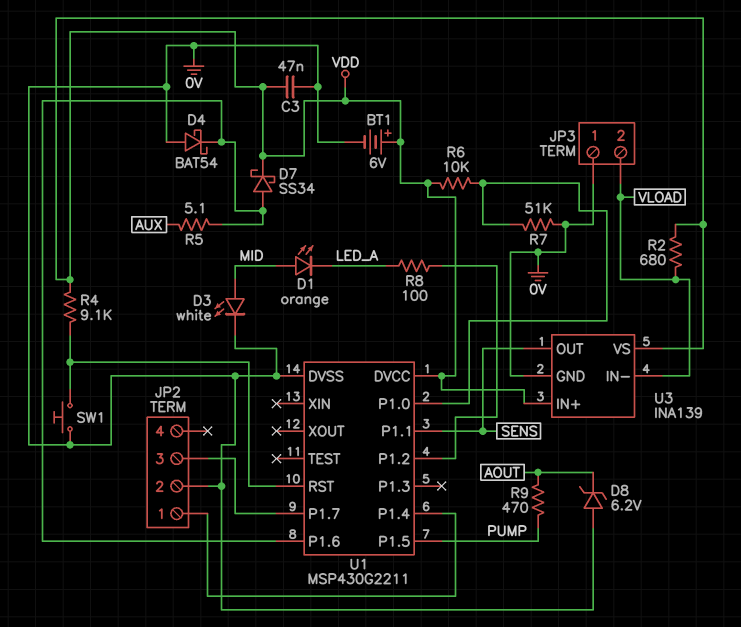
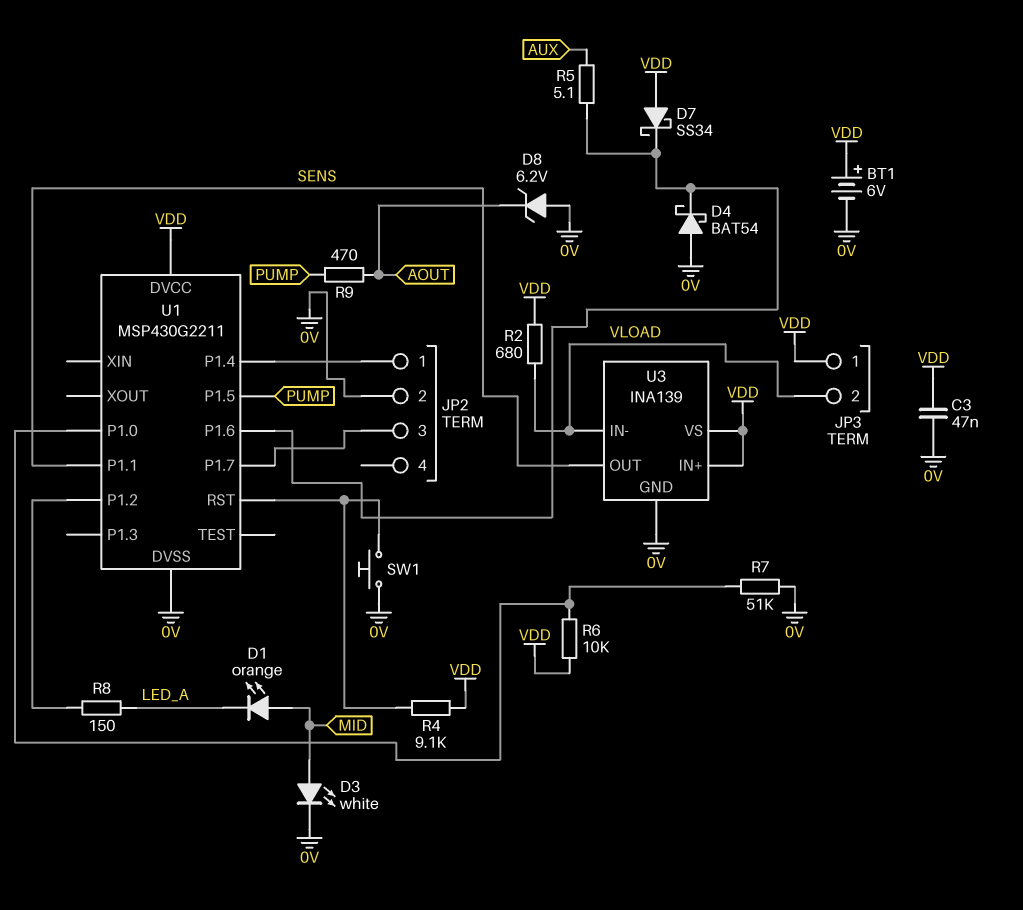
D7: schottky SS34 (A U1/P1.6, K VDD) -> schottky SS34 (A VDD, K U1/P1.6)
JP3 pin 1: 0V -> VDD
R8: 100 (LED_A, U1/P1.2) -> 150 (LED_A, U1/P1.2)

